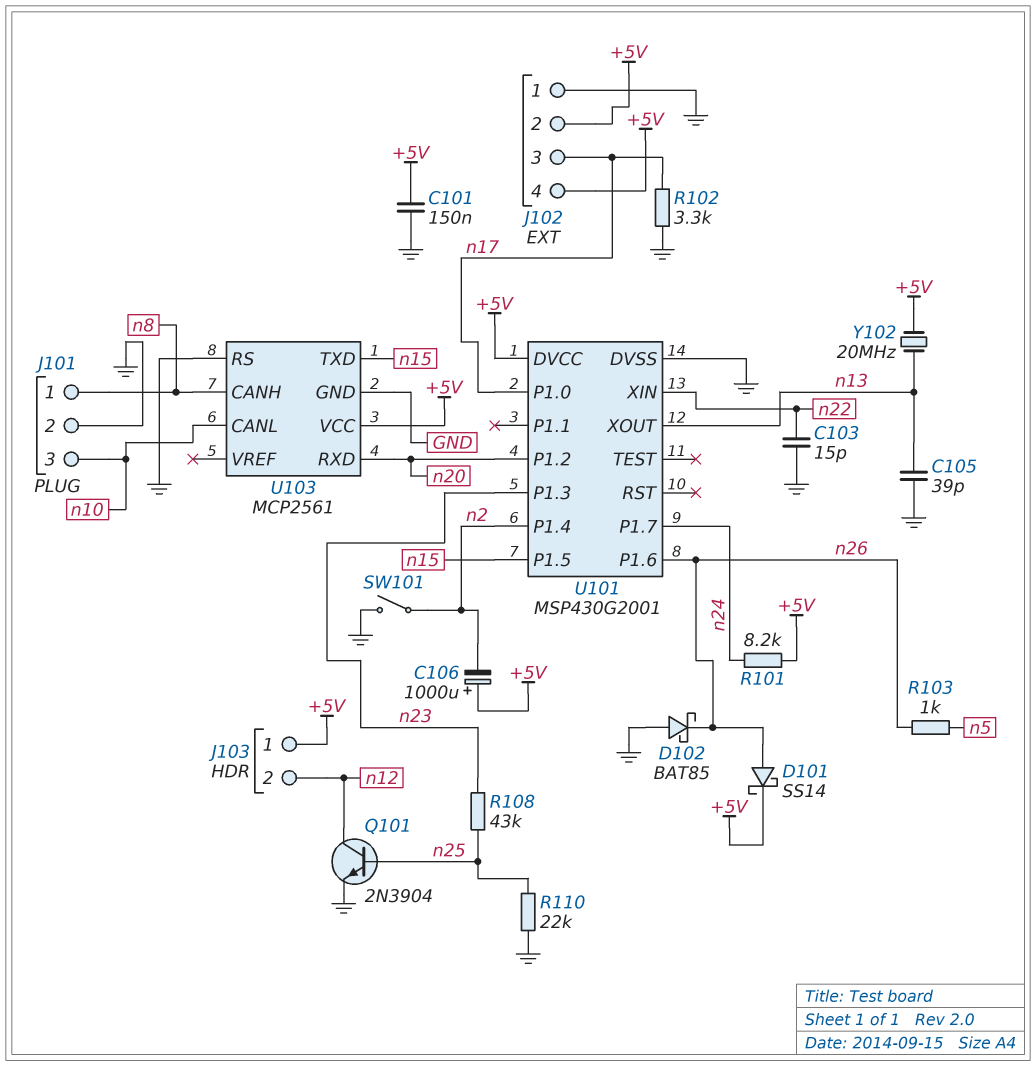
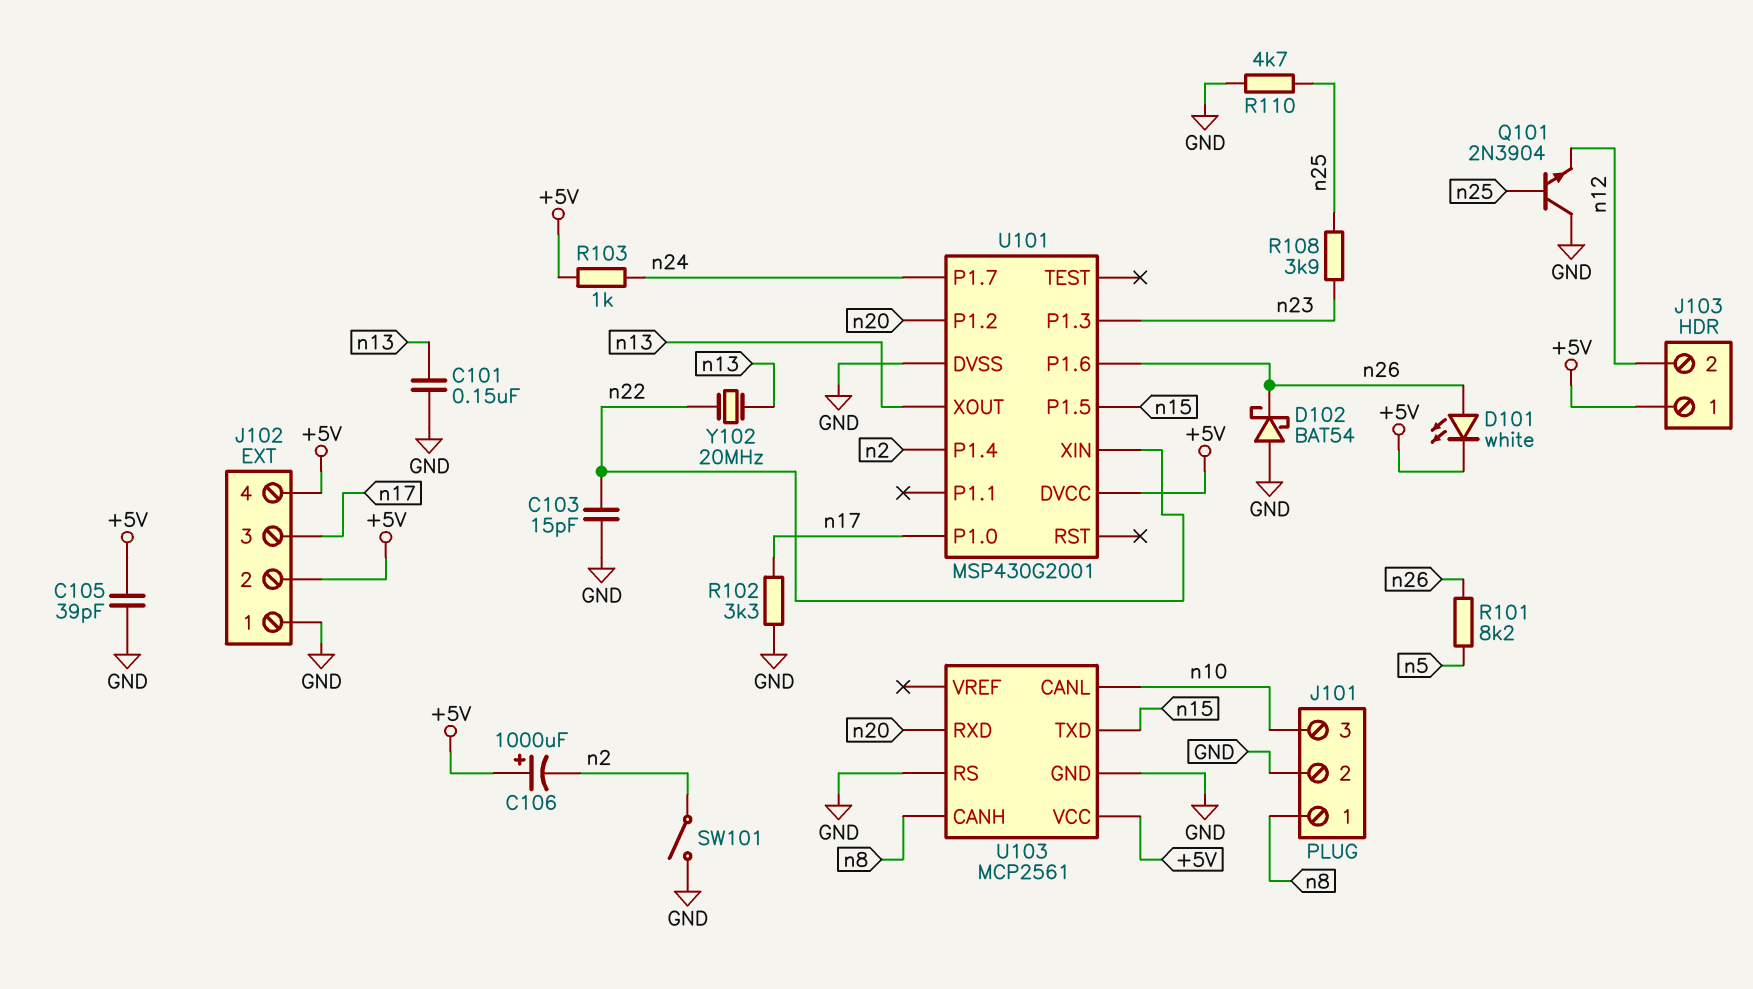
C101: 150nF (+5V, GND) -> 150nF (GND, n13)
C105: 39pF (GND, n13) -> 39pF (+5V, GND)
D101: schottky SS14 (A n26, K +5V) -> LED white (A n26, K +5V)
D102: schottky BAT85 (A GND, K n26) -> schottky BAT54 (A GND, K n26)
Q101: NPN 2N3904 (B n25, C n12, E GND) -> NPN 2N3904 (B n25, C GND, E n12)
R101: 8.2k (+5V, n24) -> 8.2k (n5, n26)
R103: 1k (n5, n26) -> 1k (+5V, n24)
R108: 43k (n23, n25) -> 3.9k (n23, n25)
R110: 22k (GND, n25) -> 4.7k (GND, n25)
Y102: 20MHz (+5V, n13) -> 20MHz (n13, n22)

